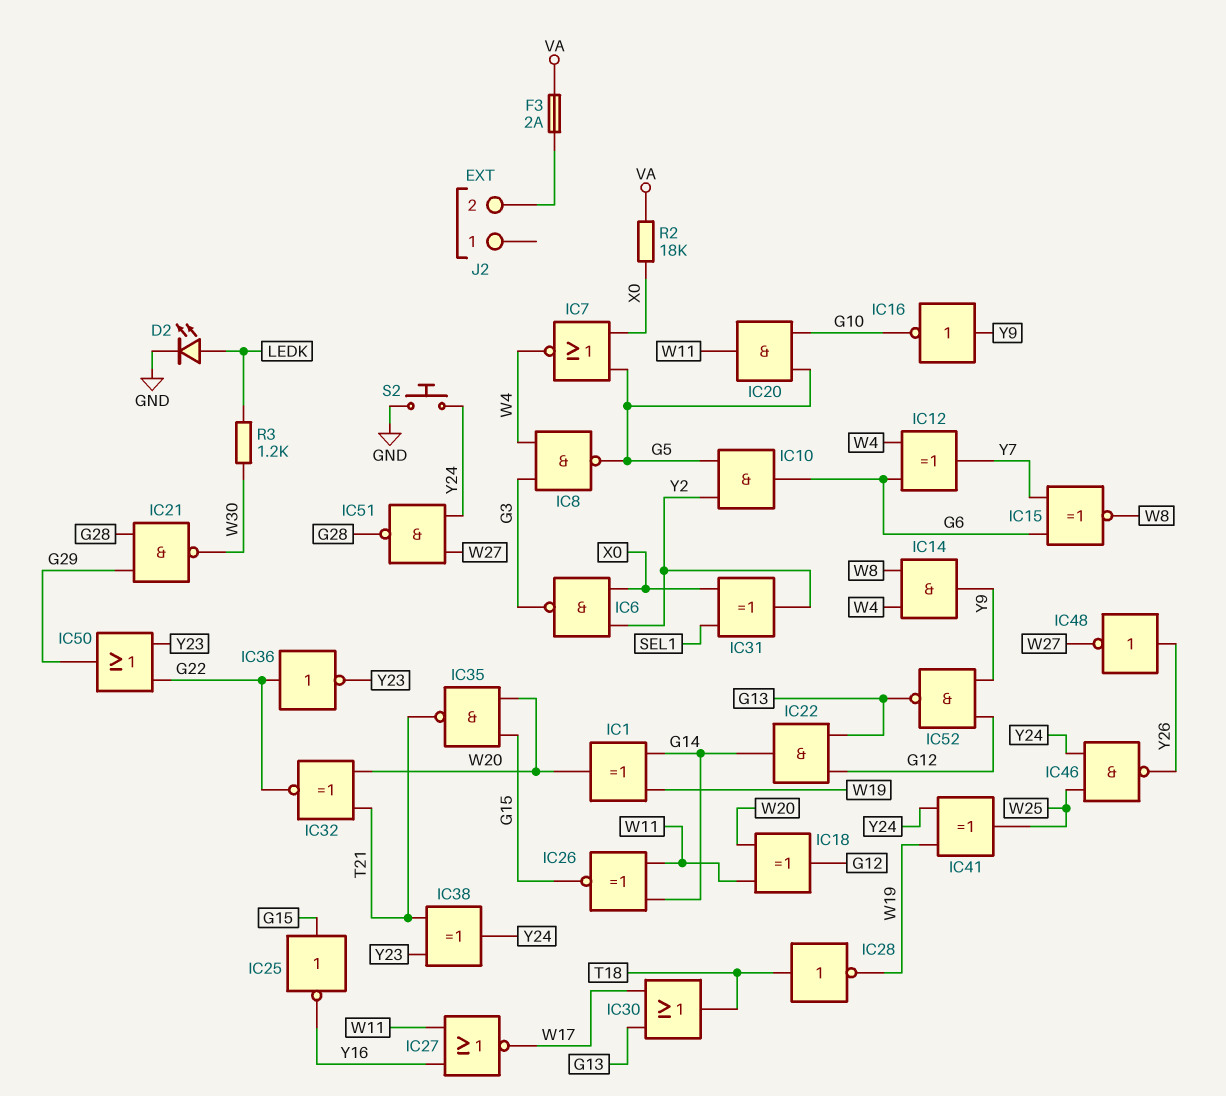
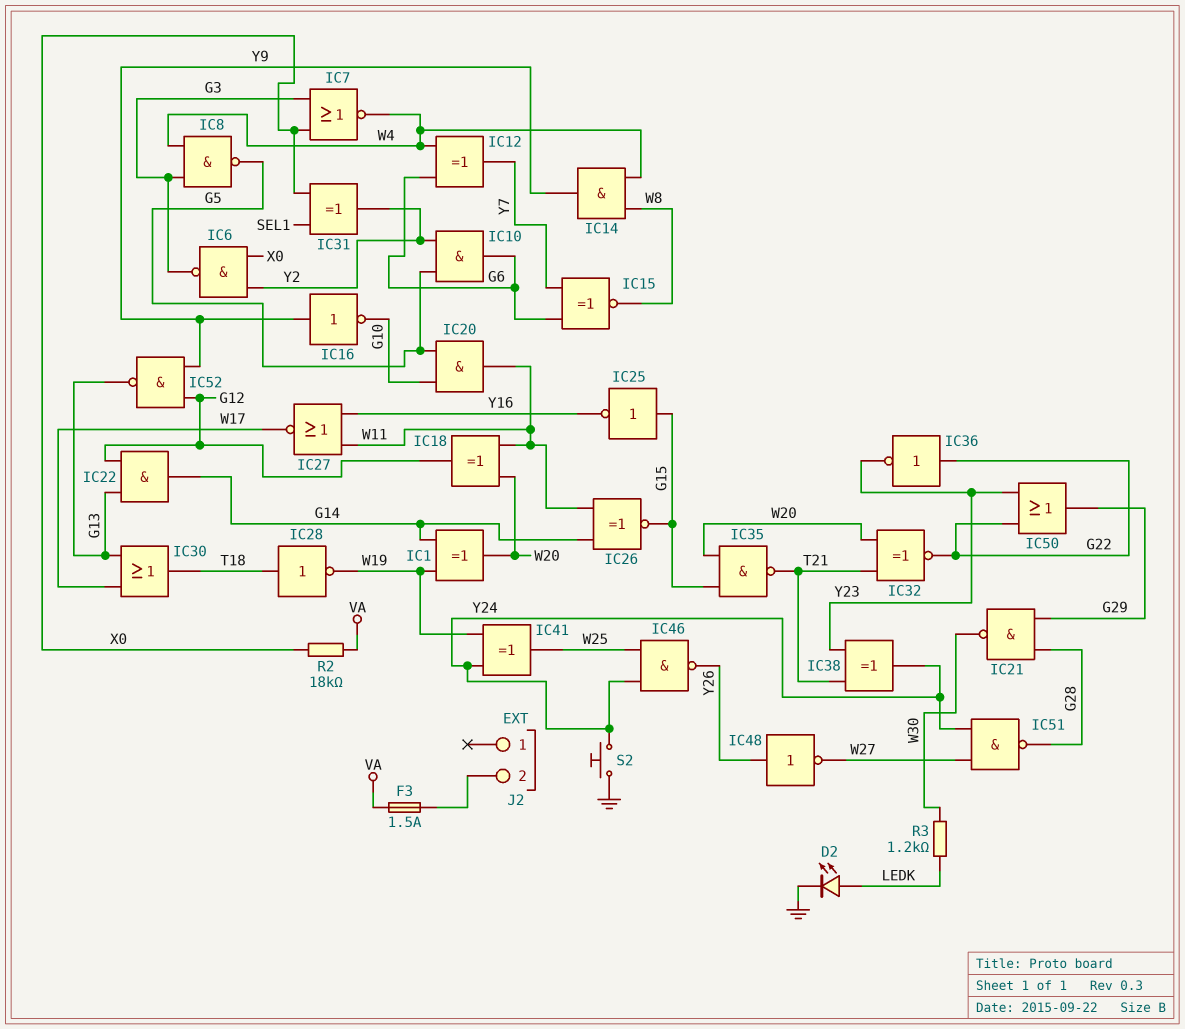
F3: 2A (J2/2, VA) -> 1.5A (J2/2, VA)
IC7: NOR (in G5, in X0, out W4) -> NOR (in G3, in X0, out W4)

